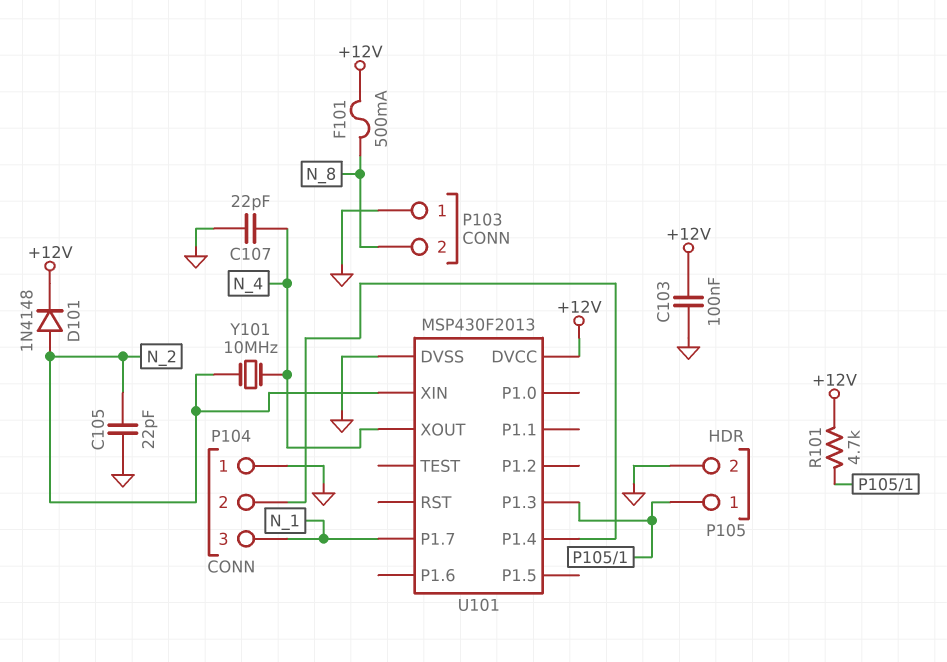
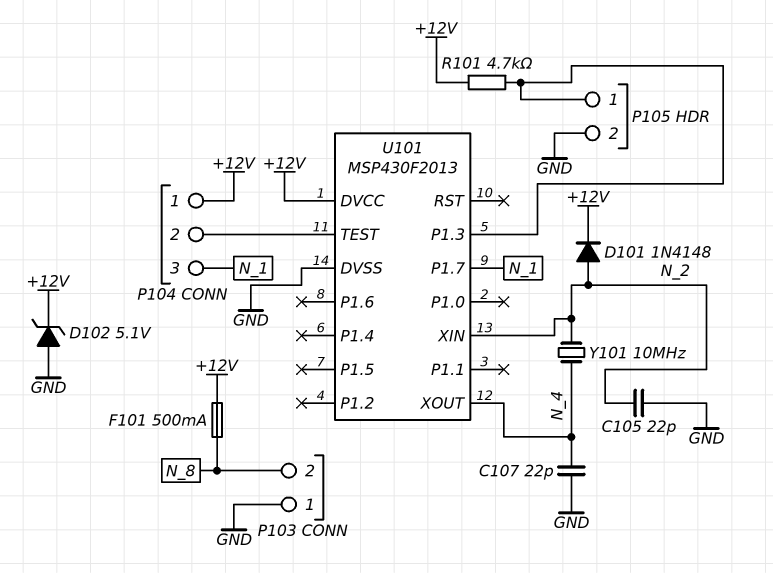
C103: 100nF (+12V, GND) -> none
D102: none -> zener 5.1V (A GND, K +12V)
P104 pin 1: GND -> +12V
U101 pin P1.4: P104/2 -> none
U101 pin TEST: none -> P104/2

